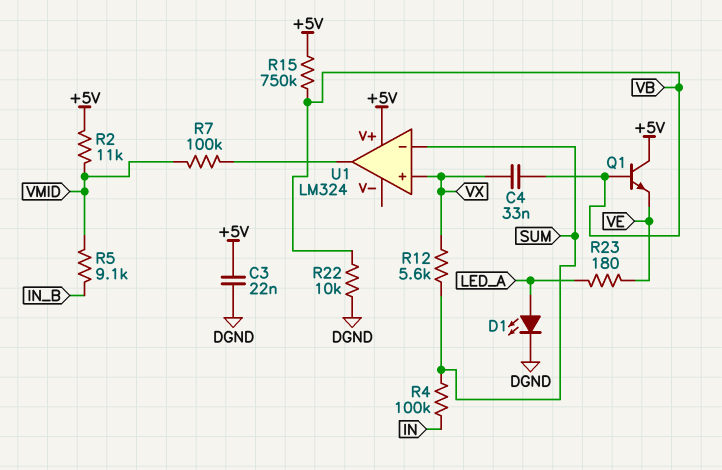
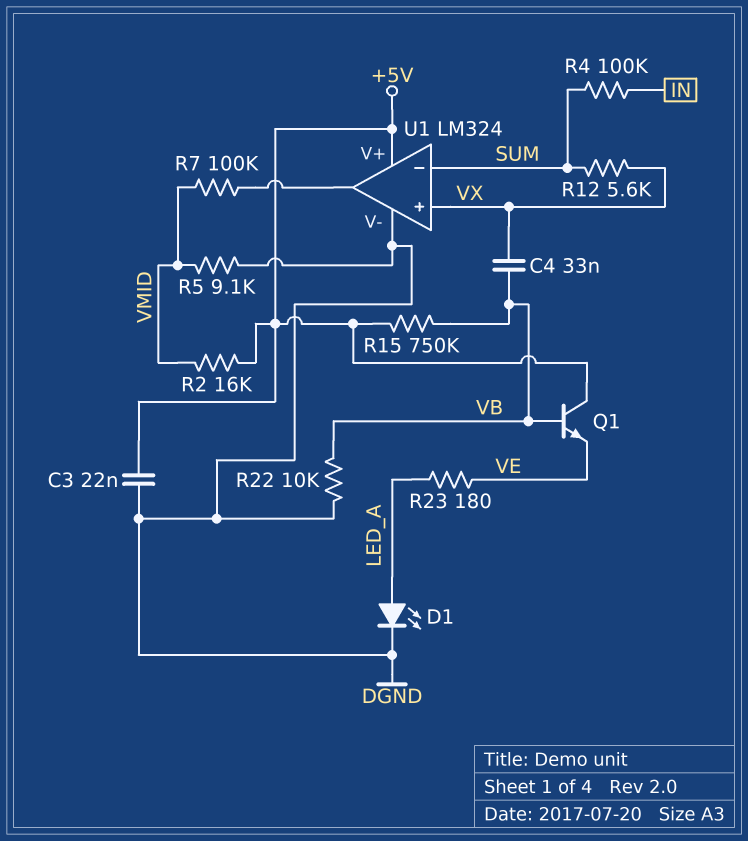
R2: 11k (+5V, VMID) -> 16k (+5V, VMID)
R5: 9.1k (IN_B, VMID) -> 9.1k (DGND, VMID)
U1 pin V-: none -> DGND

